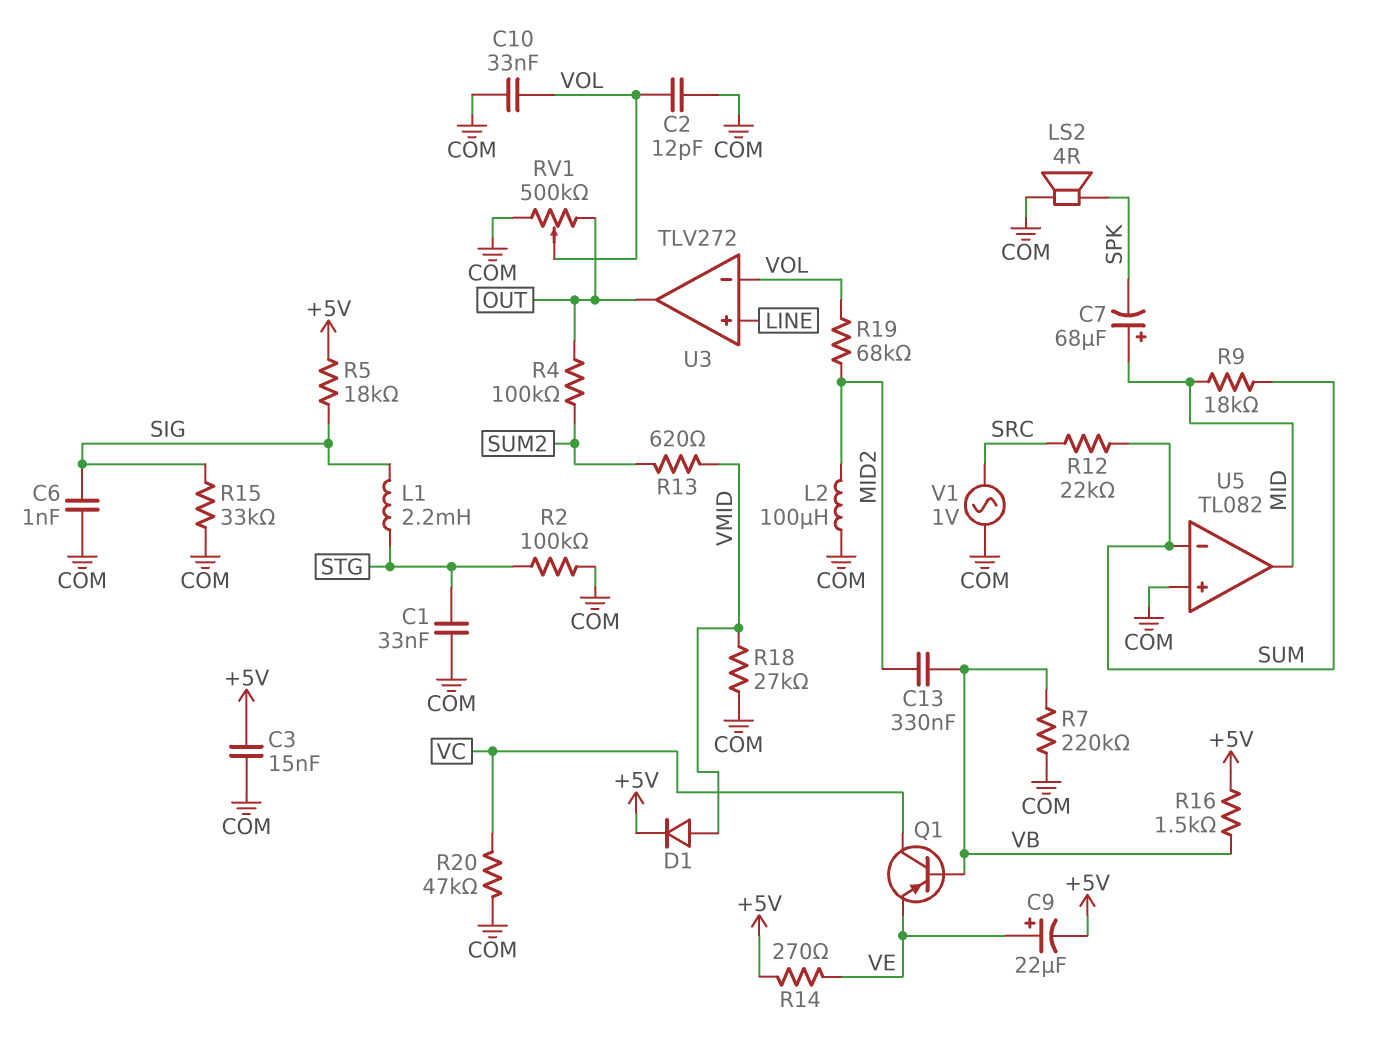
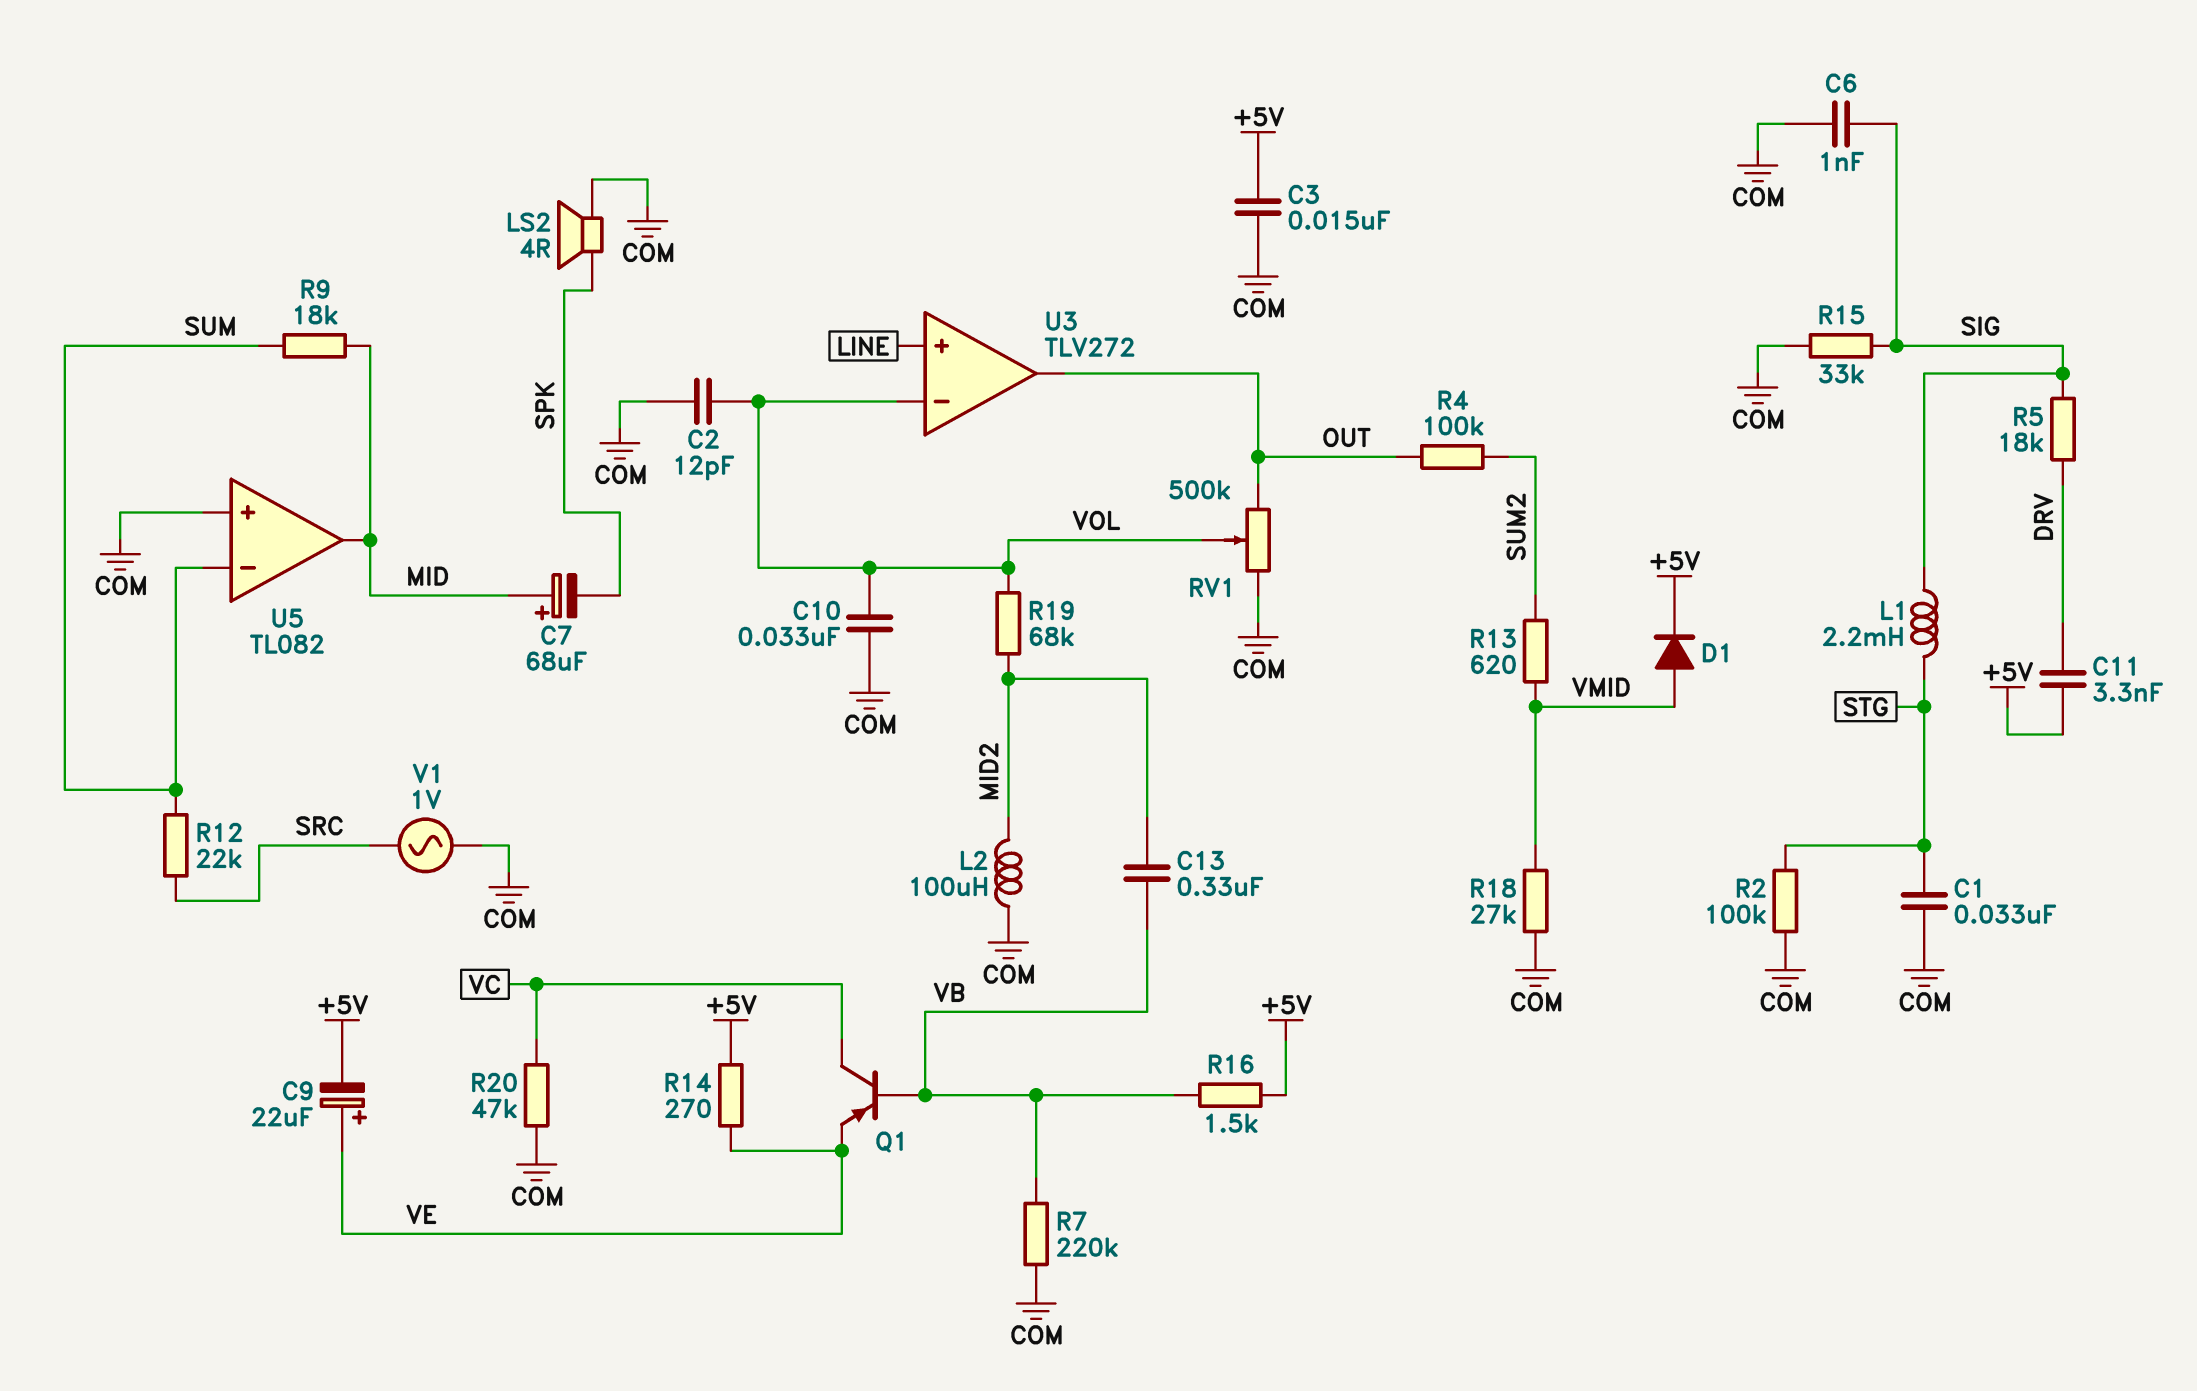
C11: none -> 3.3nF (+5V, DRV)
R5: 18k (+5V, SIG) -> 18k (DRV, SIG)

